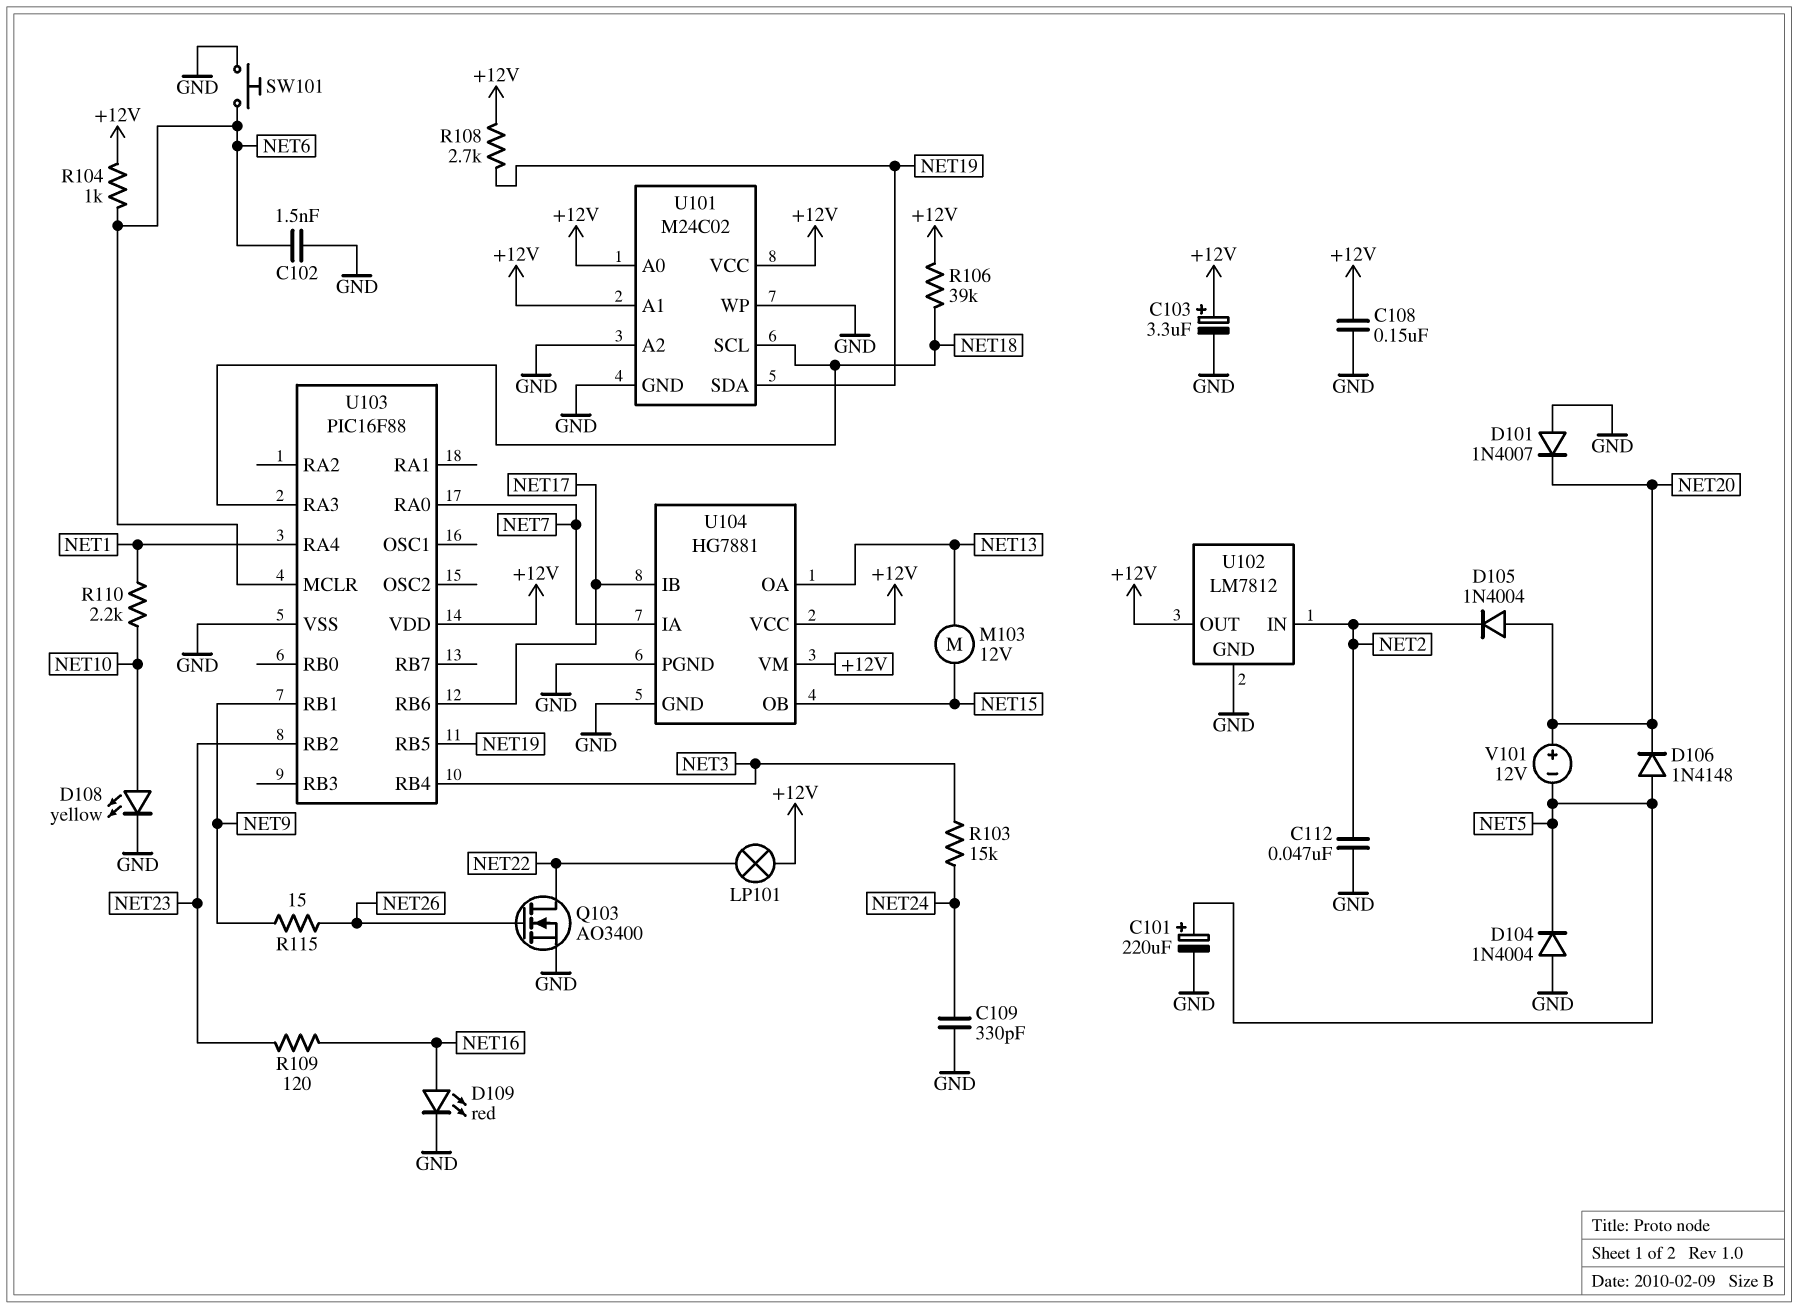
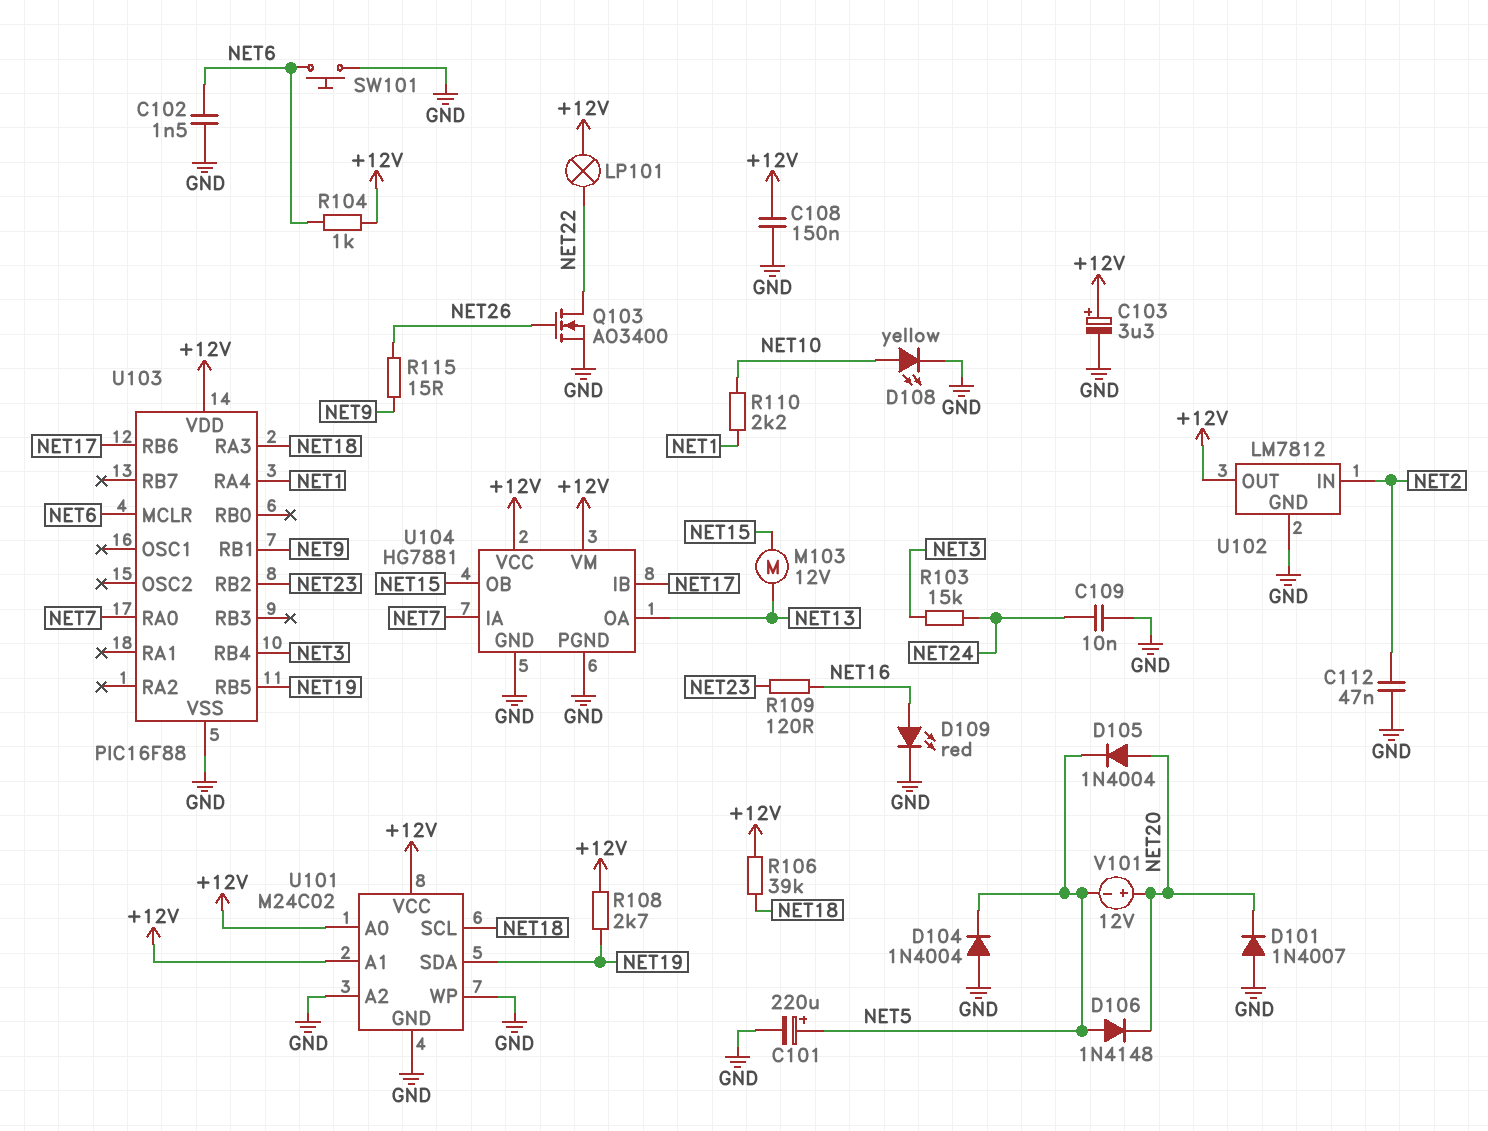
C109: 330pF (GND, NET24) -> 10nF (GND, NET24)
D105: diode 1N4004 (A NET20, K NET2) -> diode 1N4004 (A NET20, K NET5)

